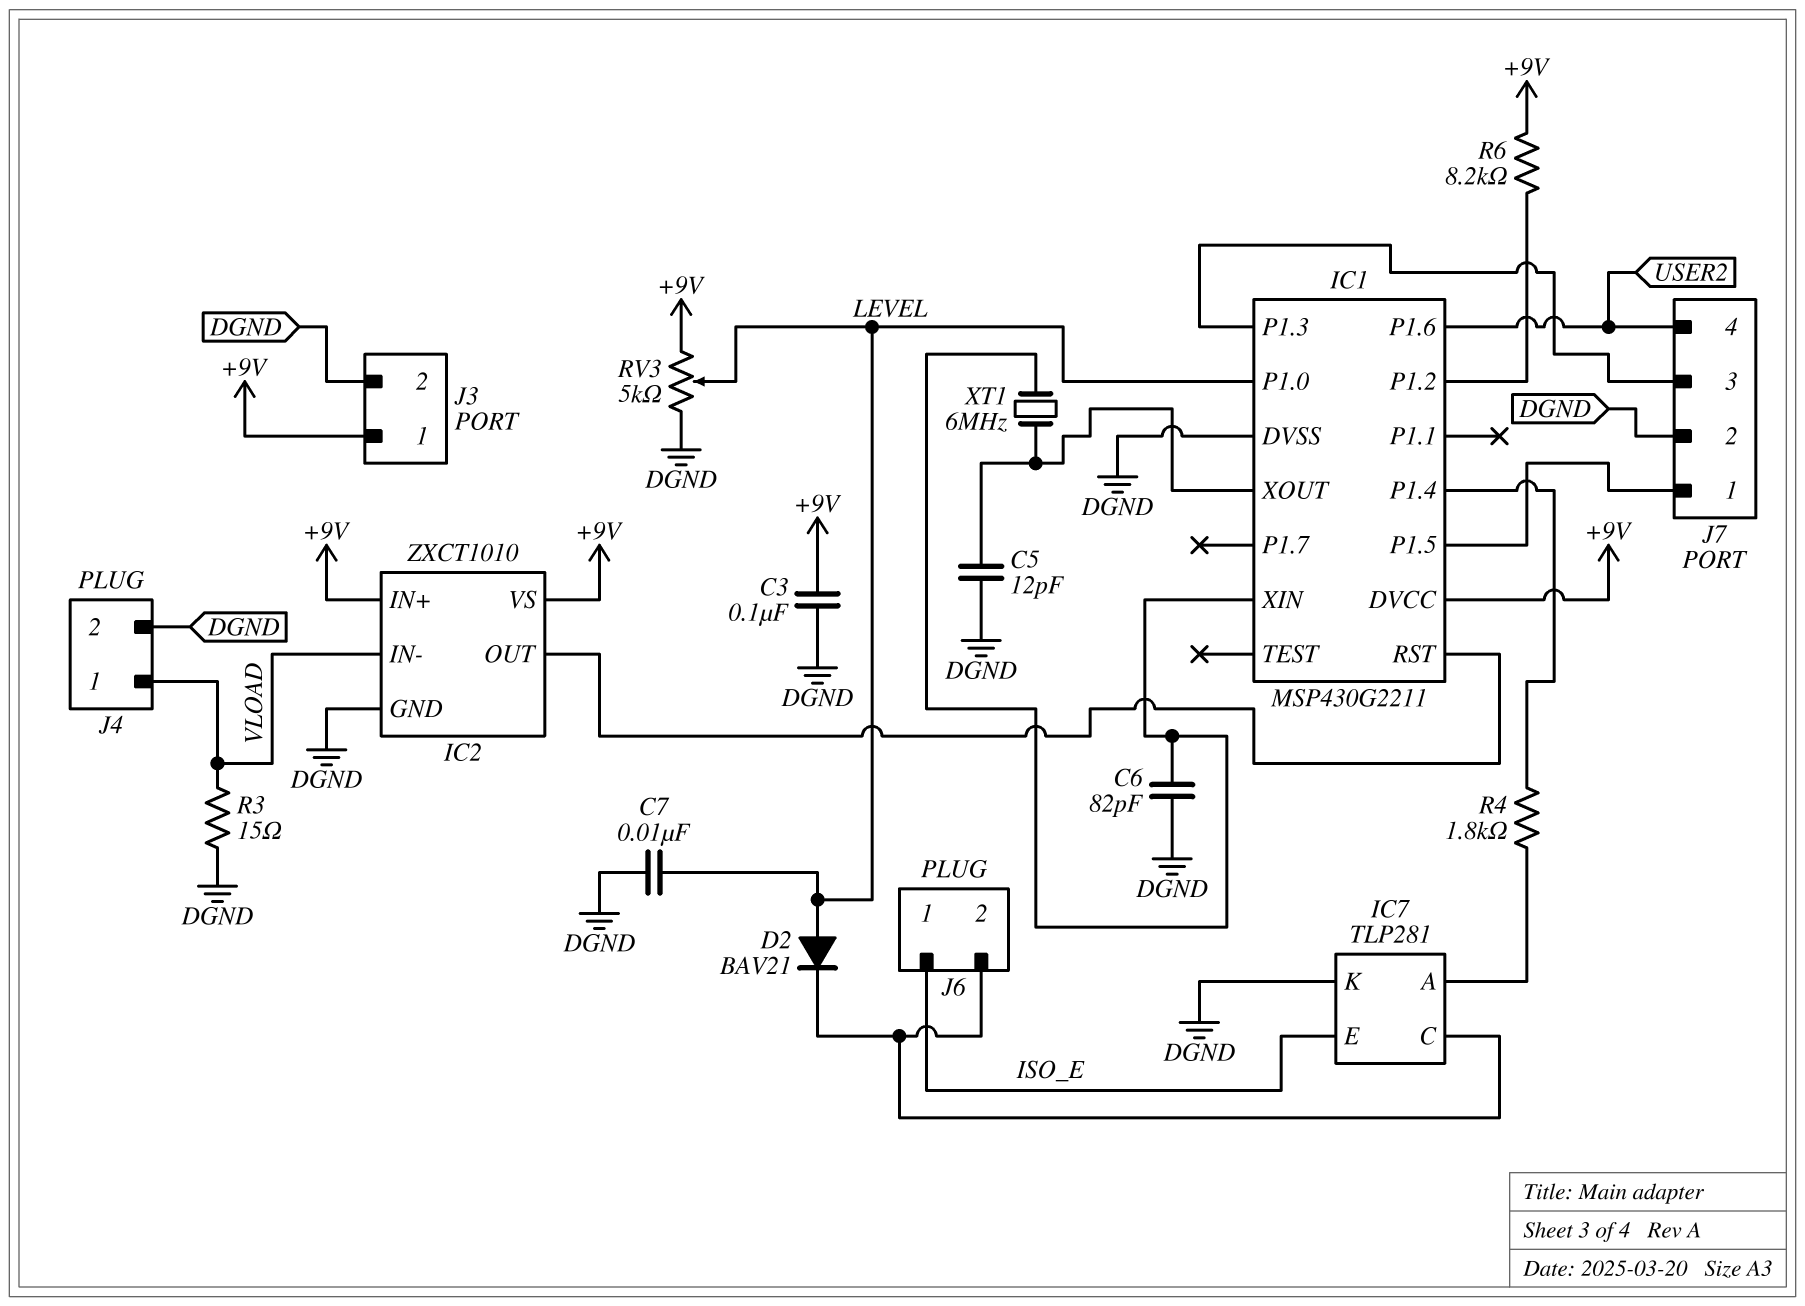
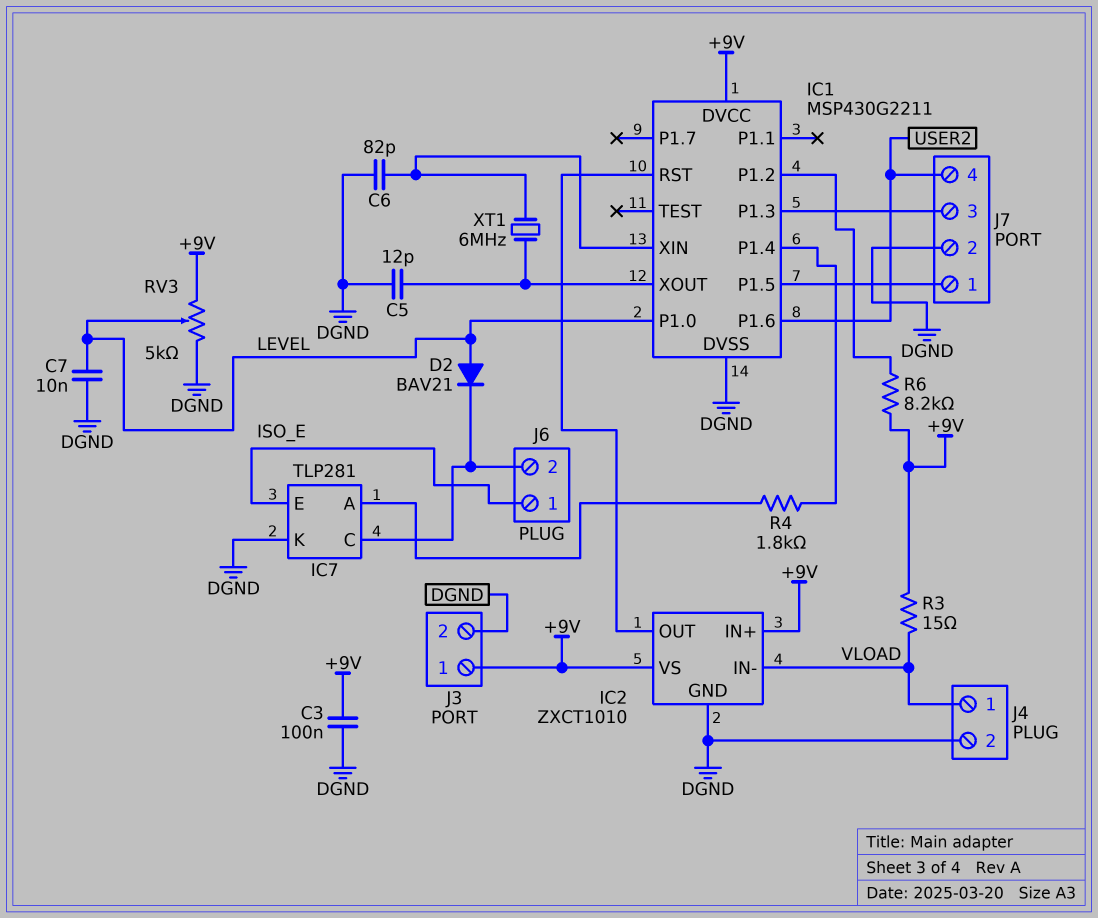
R3: 15 (DGND, VLOAD) -> 15 (+9V, VLOAD)

